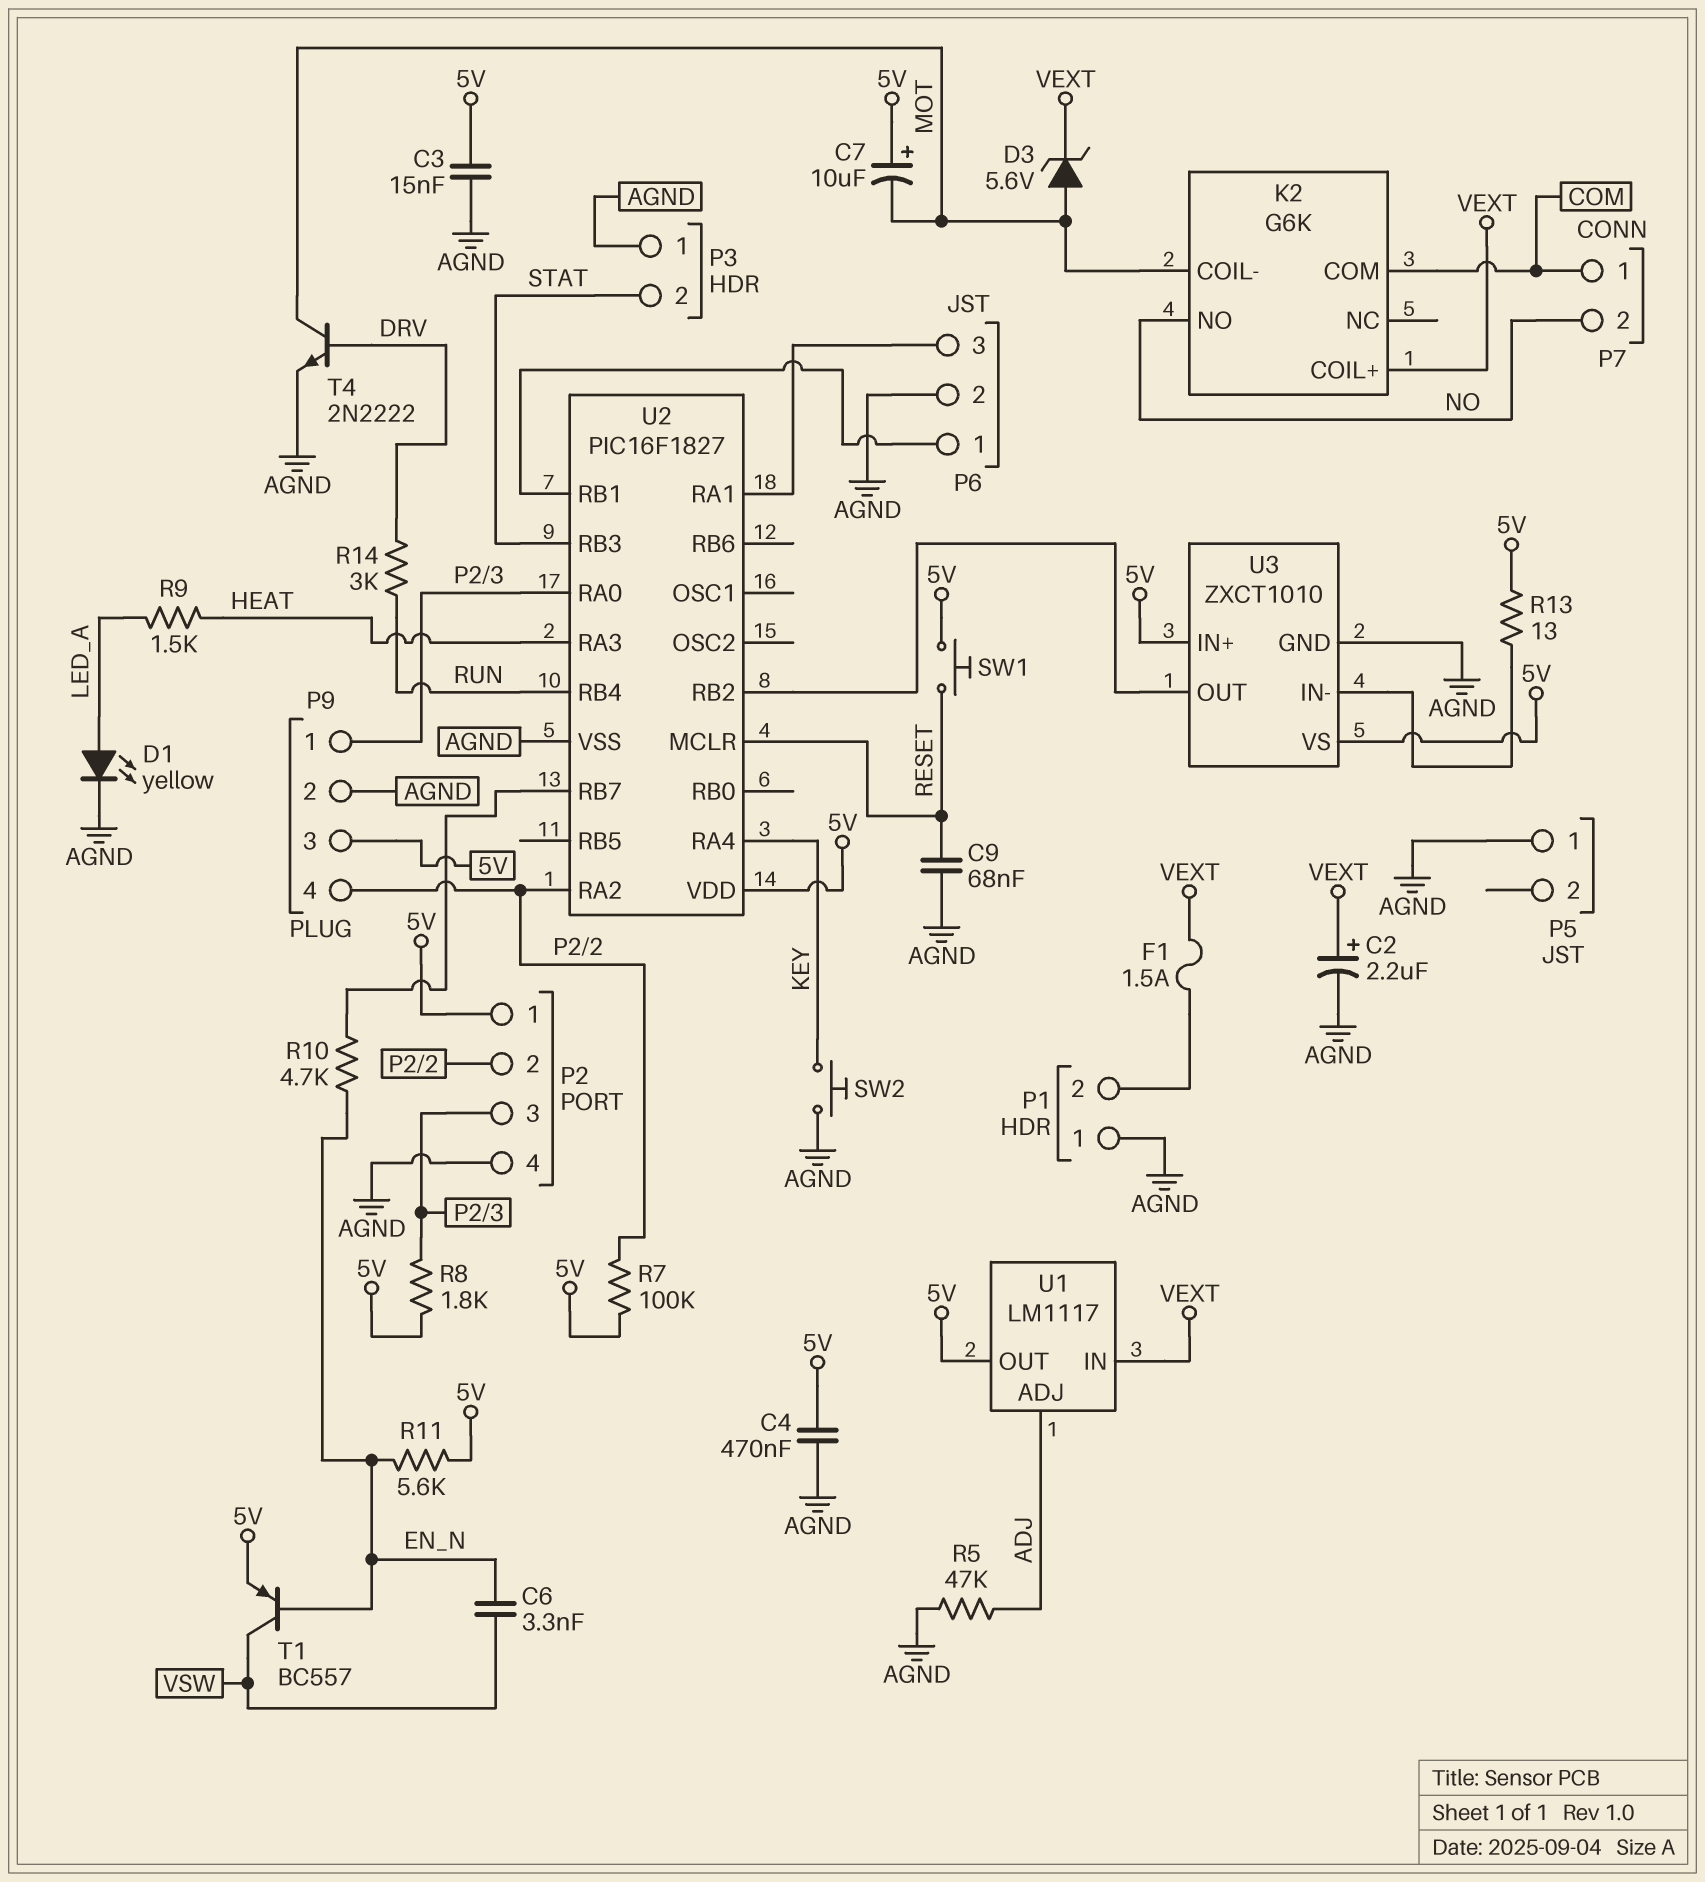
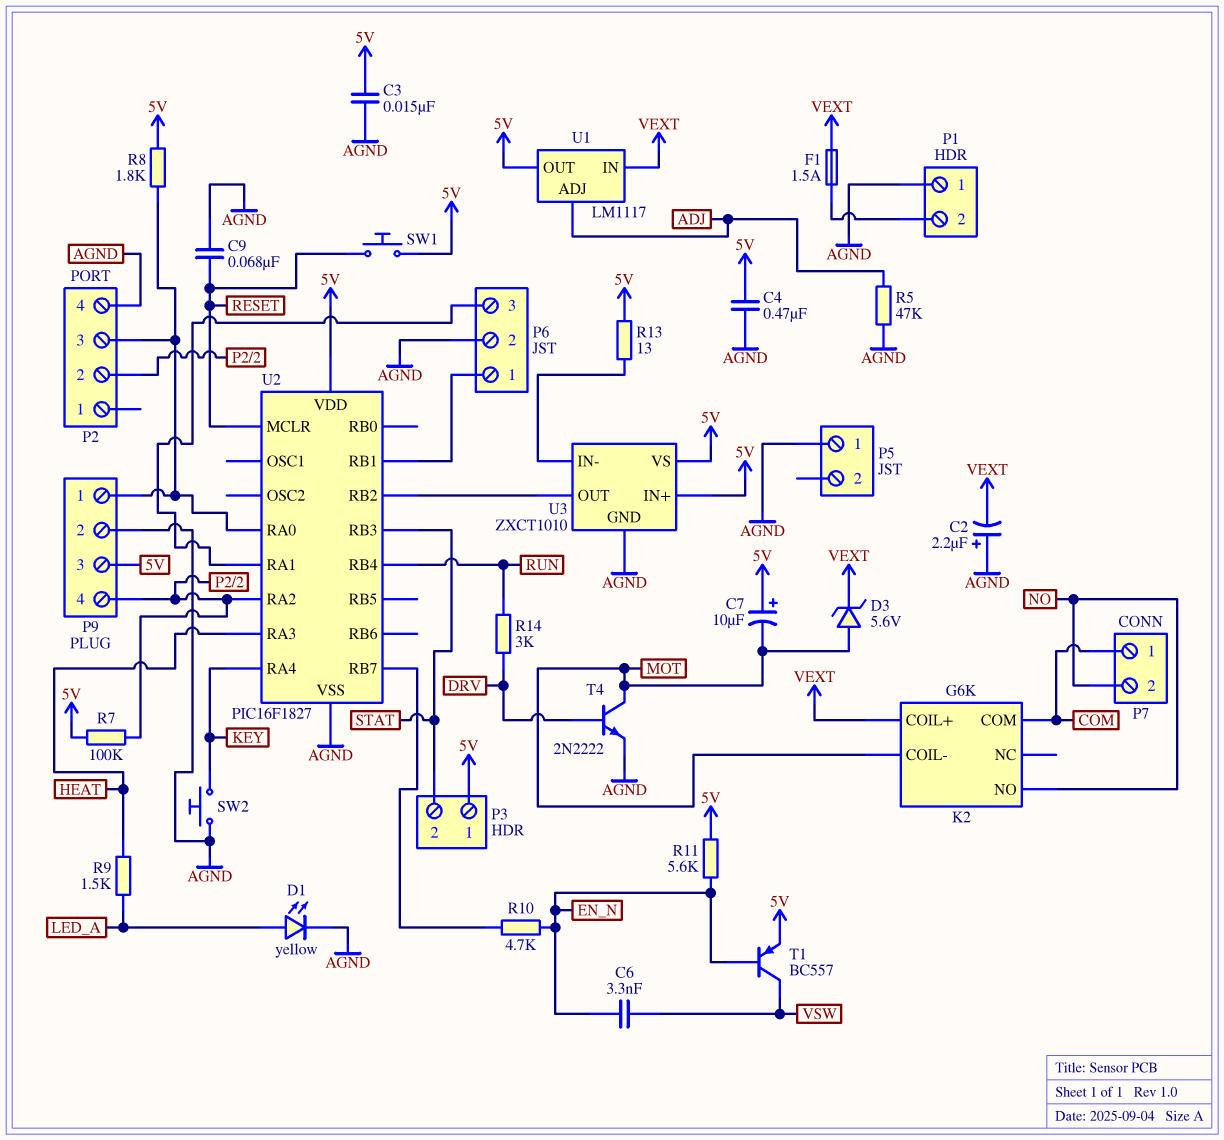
C2: 2.2uF (plus VEXT, minus AGND) -> 2.2uF (plus AGND, minus VEXT)
P2 pin 1: 5V -> none
P3 pin 1: AGND -> 5V

